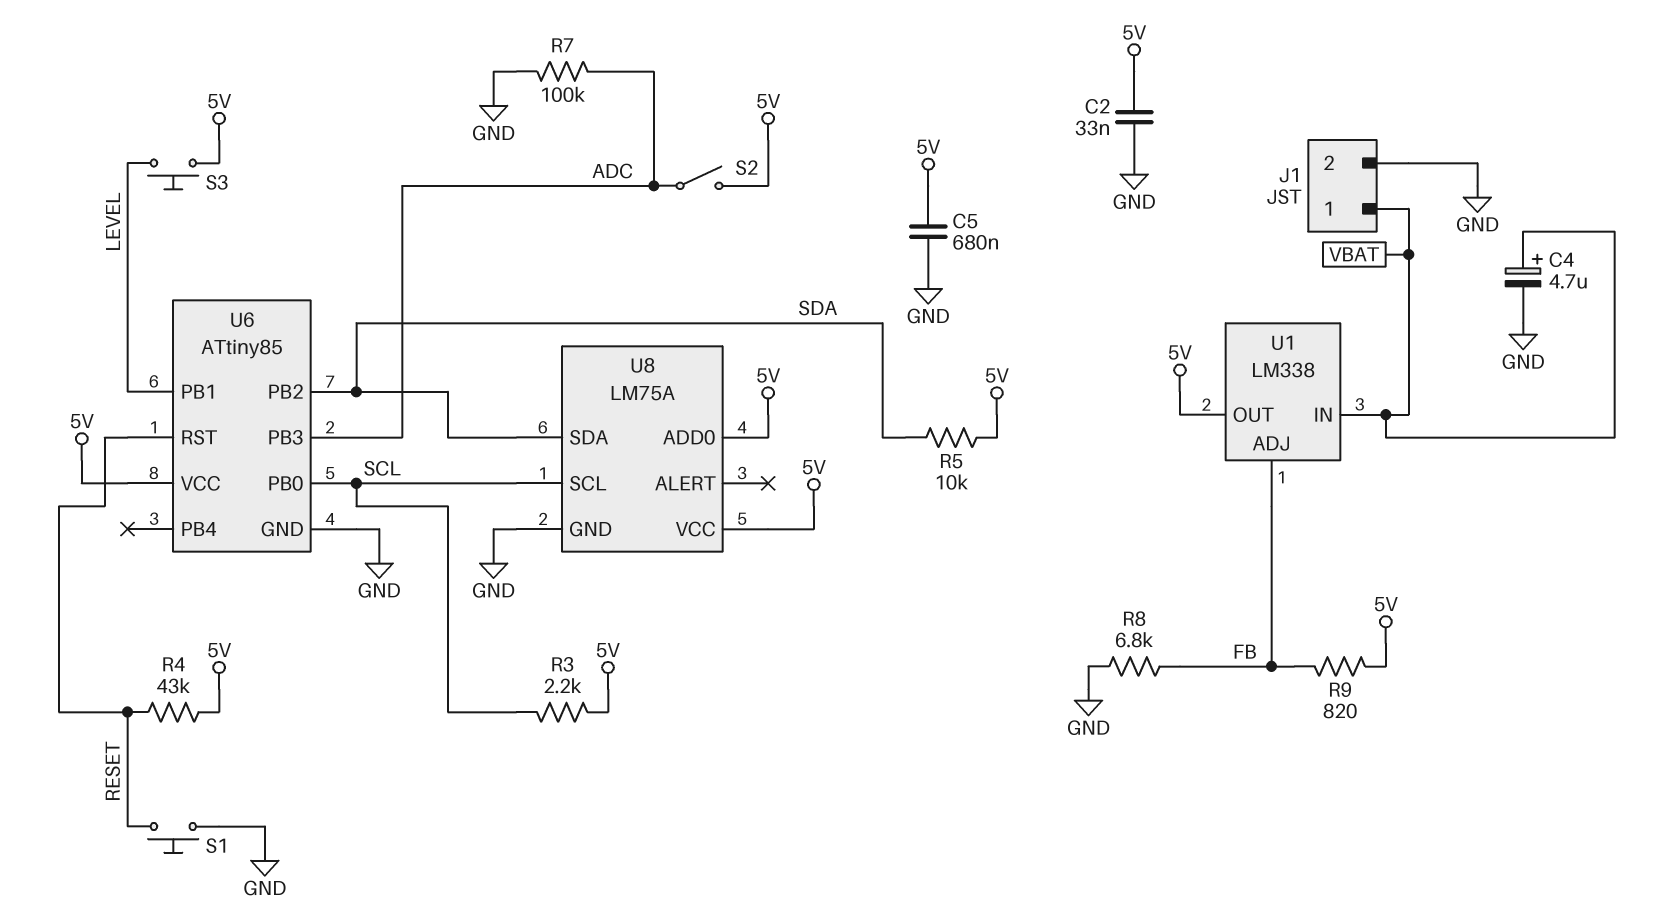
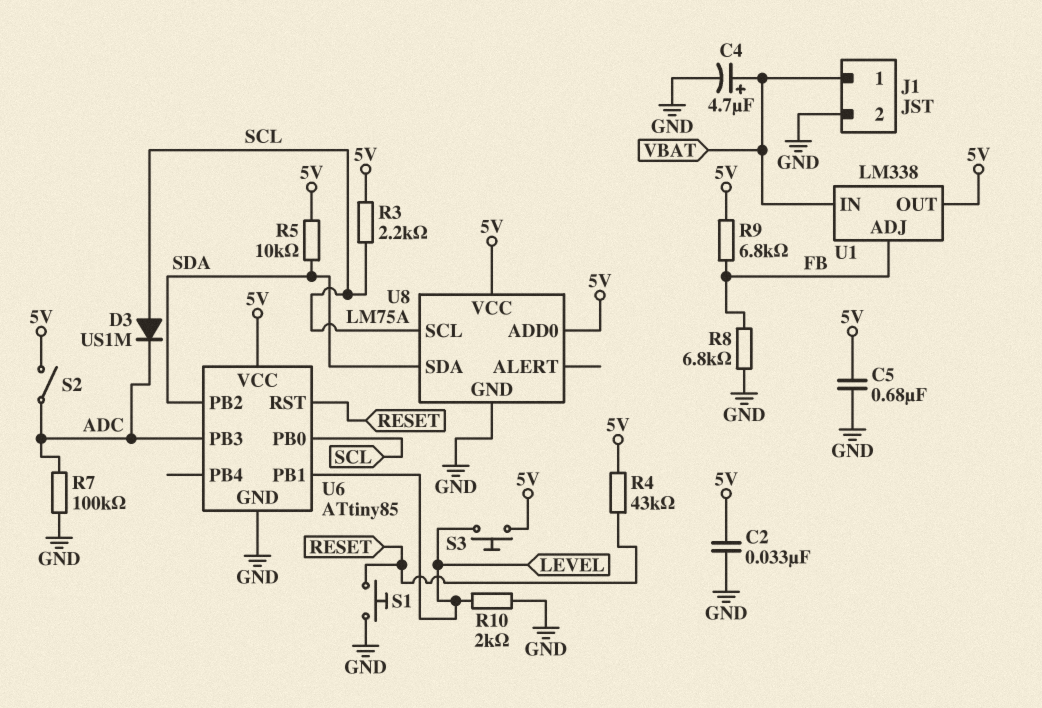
D3: none -> diode US1M (A SCL, K ADC)
R9: 820 (5V, FB) -> 6.8k (5V, FB)
R10: none -> 2k (GND, LEVEL)

